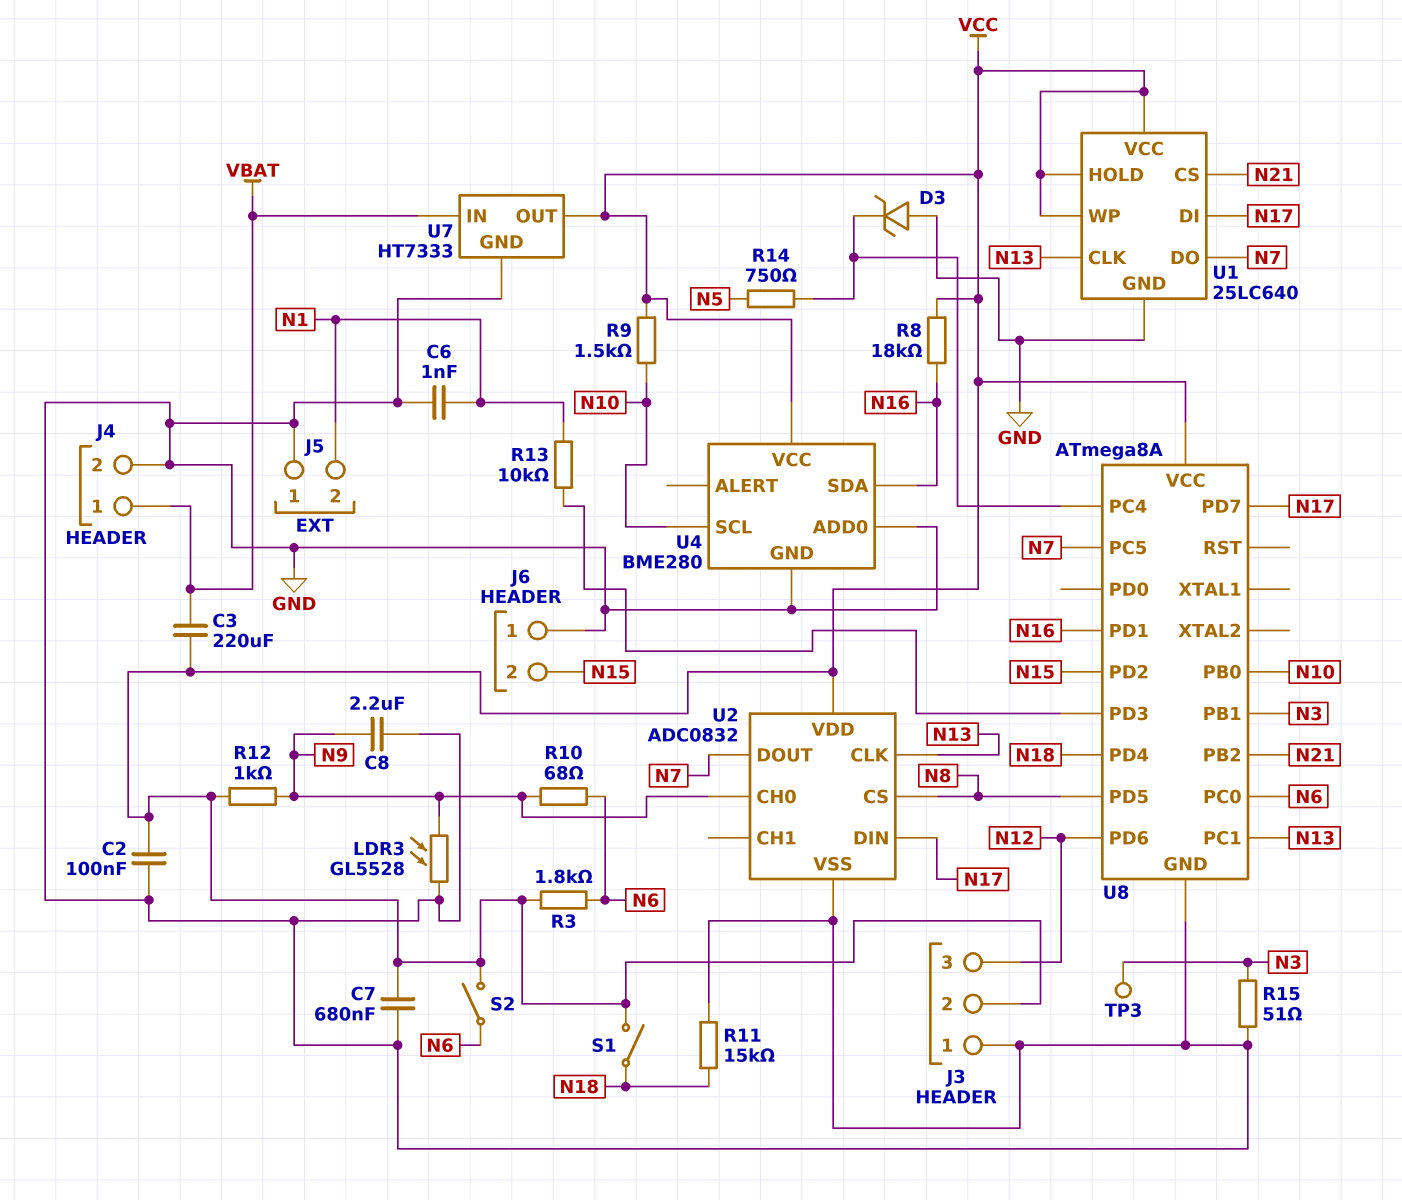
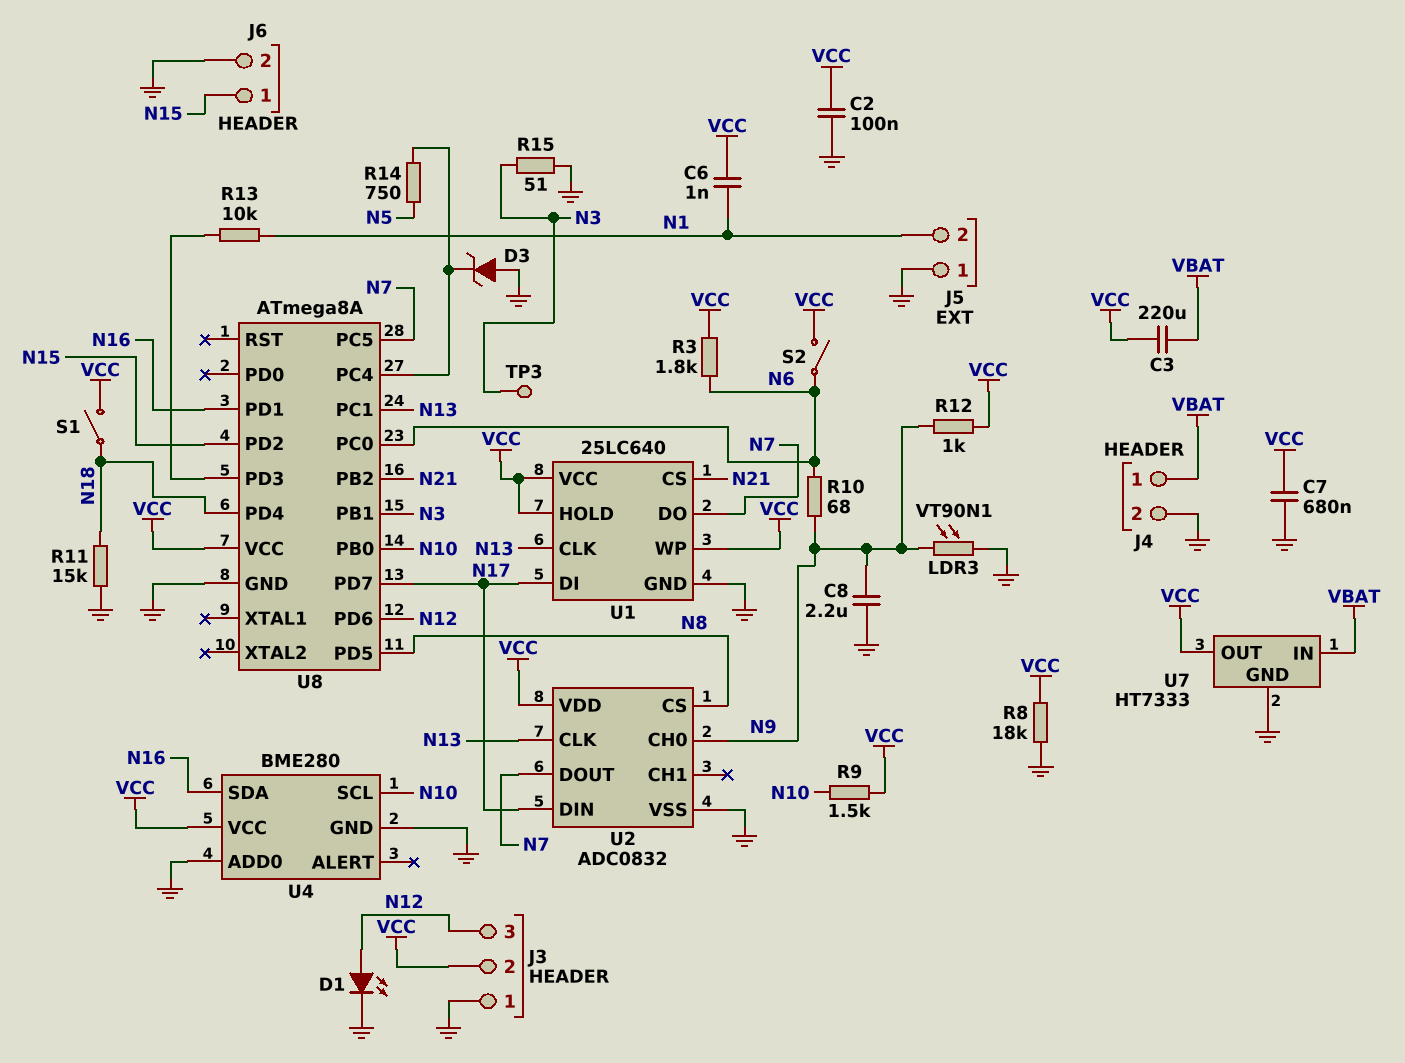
C6: 1nF (GND, N1) -> 1nF (N1, VCC)
D1: none -> LED (A N12, K GND)
J6 pin 1: GND -> N15
J6 pin 2: N15 -> GND
LDR3: GL5528 (GND, N9) -> VT90N1 (GND, N9)
R8: 18k (N16, VCC) -> 18k (GND, VCC)

